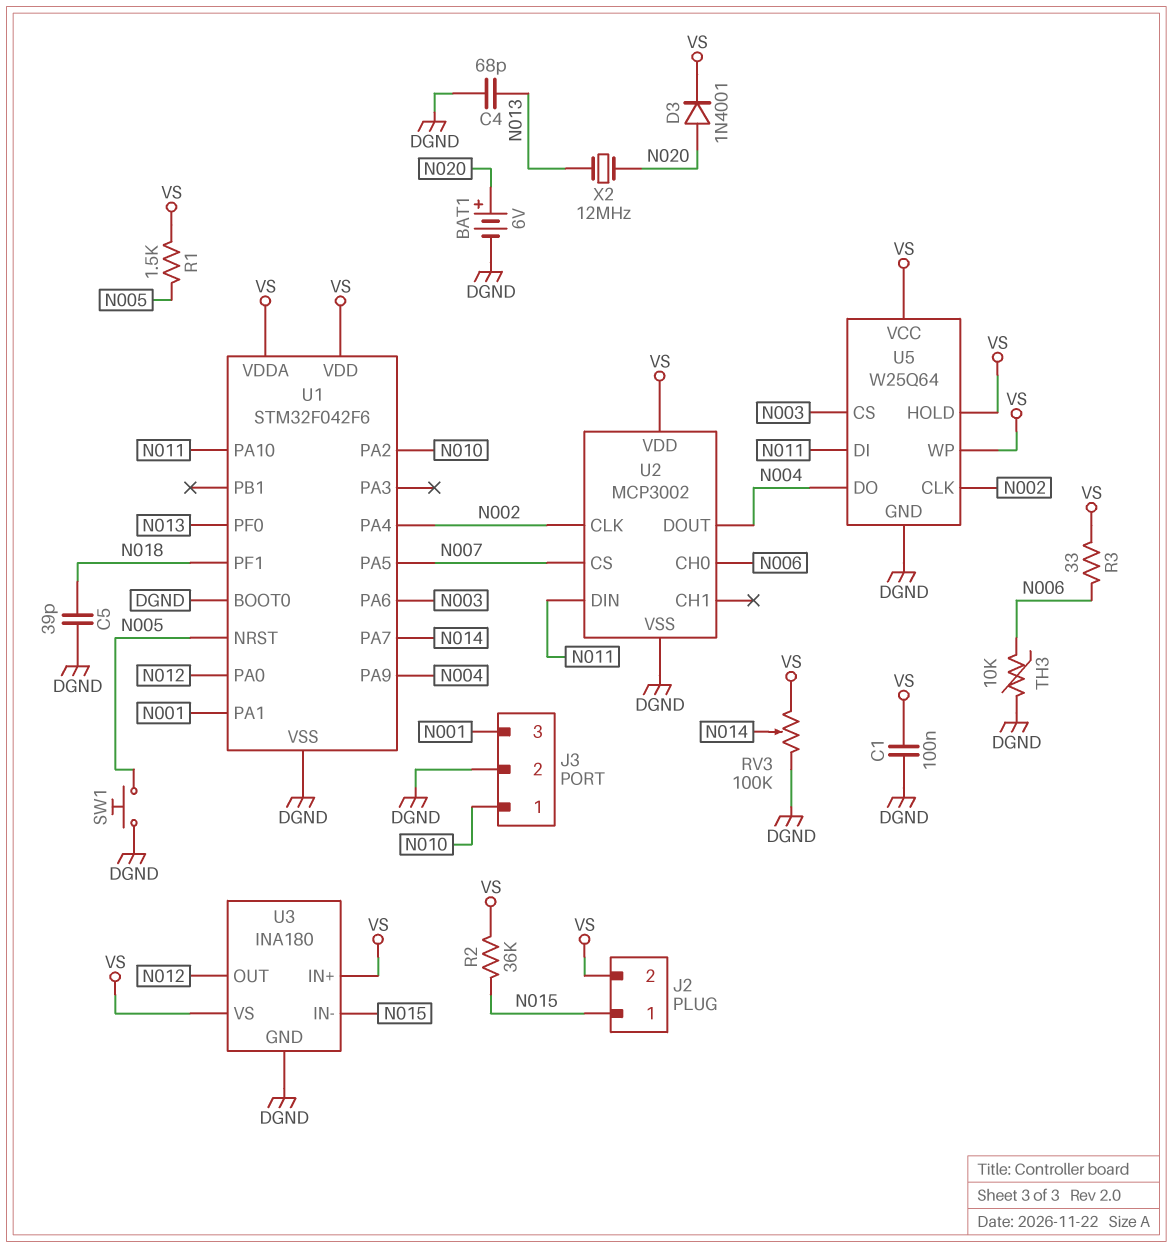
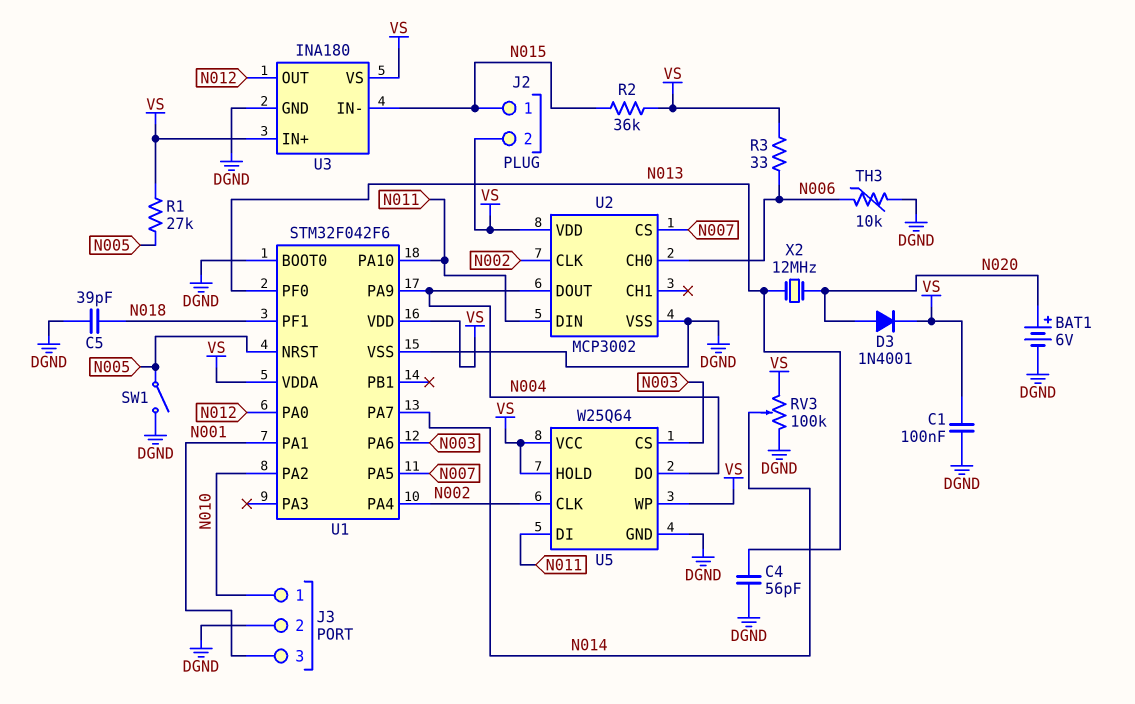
C4: 68pF (DGND, N013) -> 56pF (DGND, N013)
R1: 1.5k (N005, VS) -> 27k (N005, VS)
SW1: button (DGND, N005) -> switch (DGND, N005)

